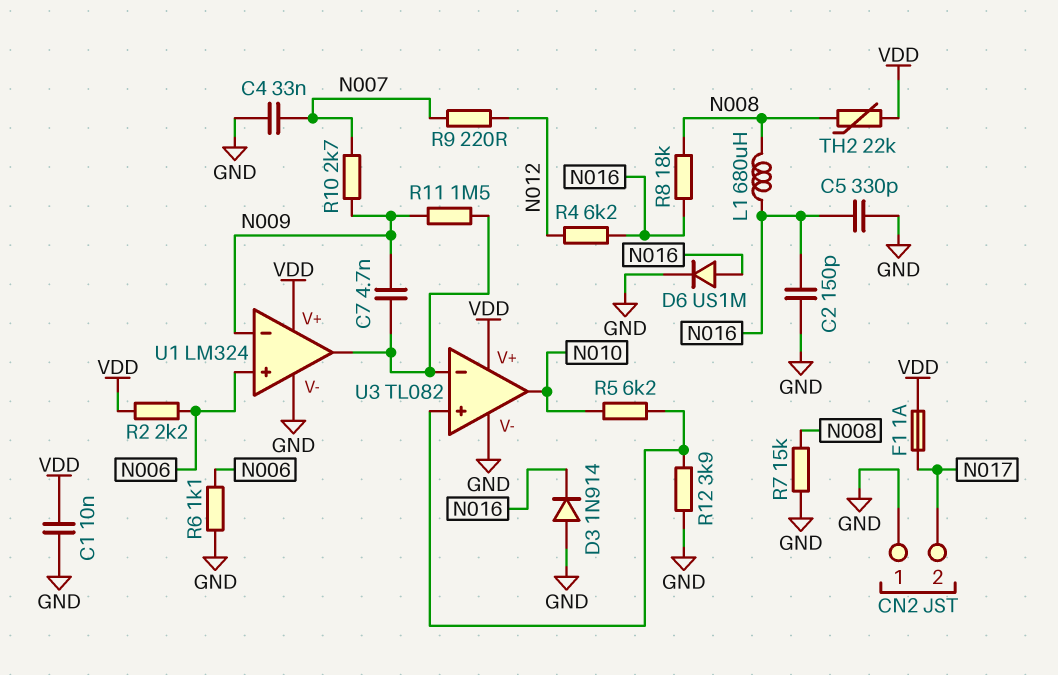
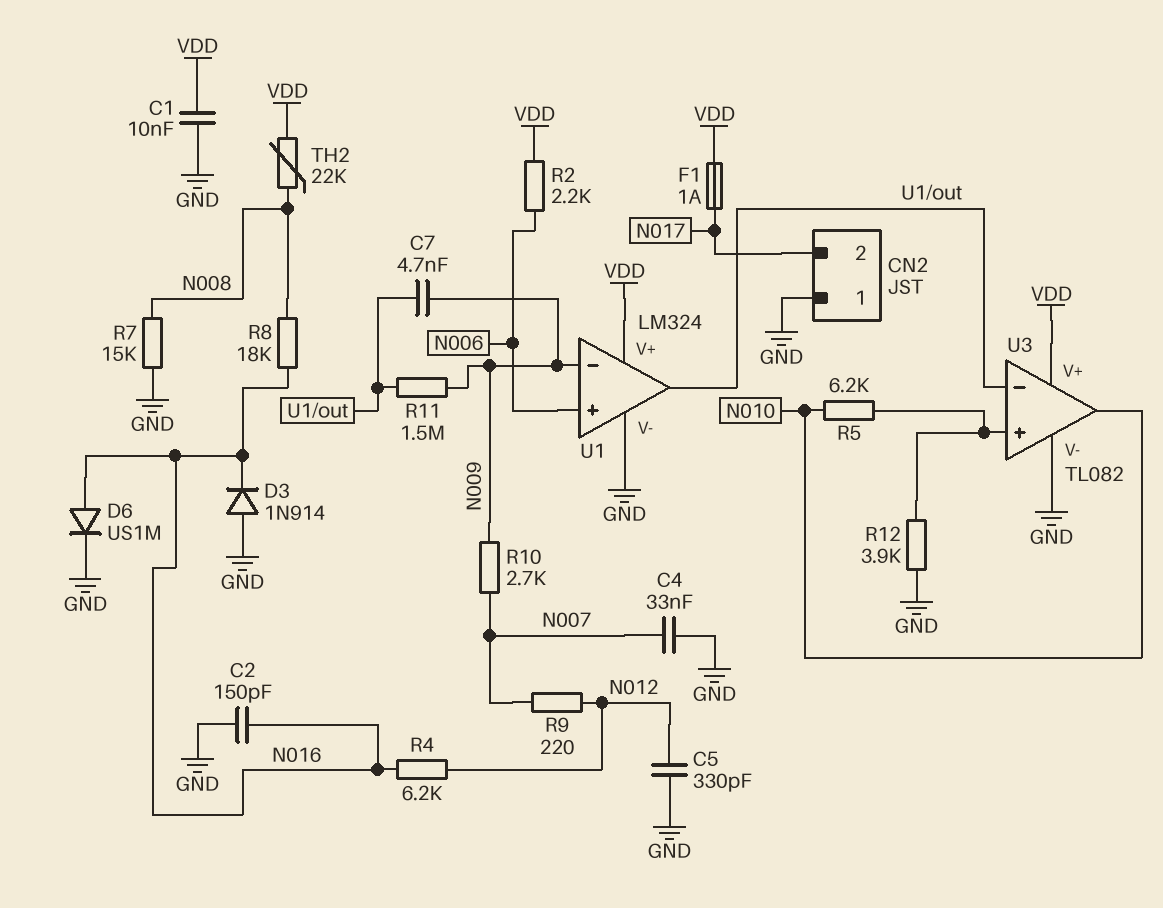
C5: 330pF (GND, N016) -> 330pF (GND, N012)
L1: 680uH (N008, N016) -> none
R6: 1.1k (GND, N006) -> none

